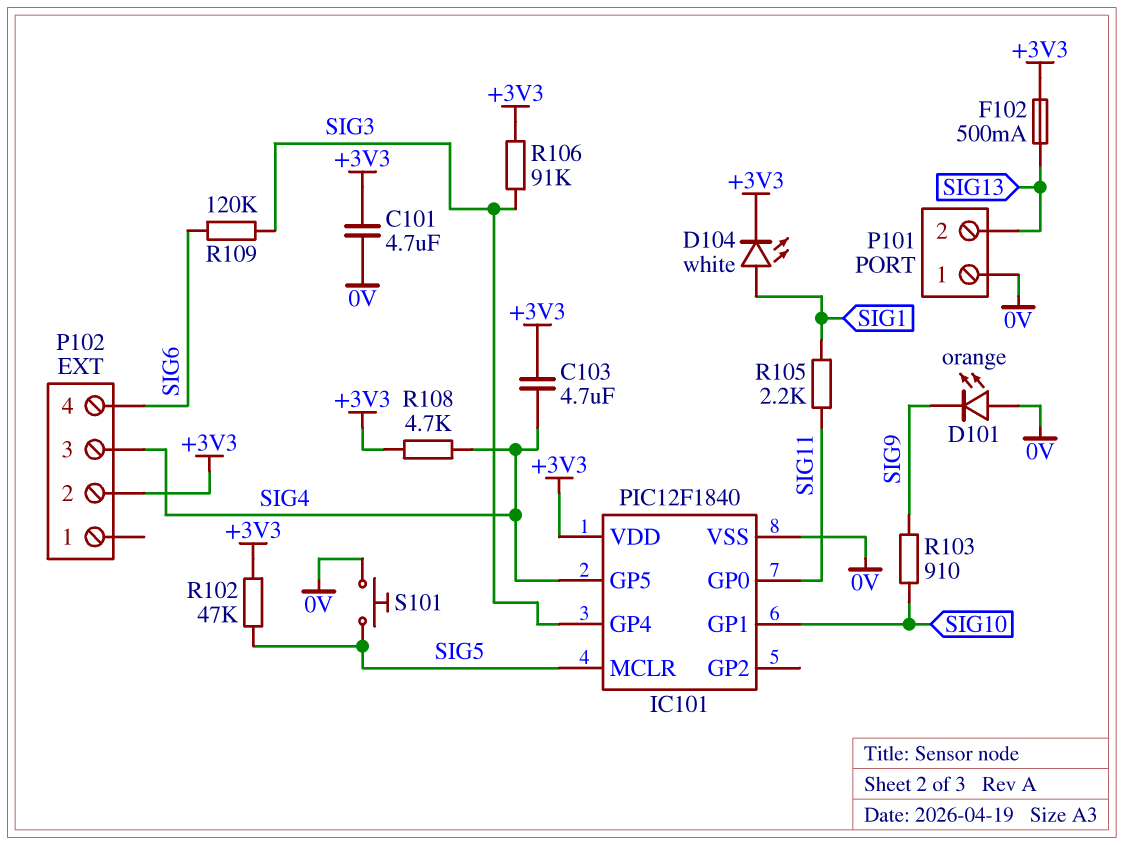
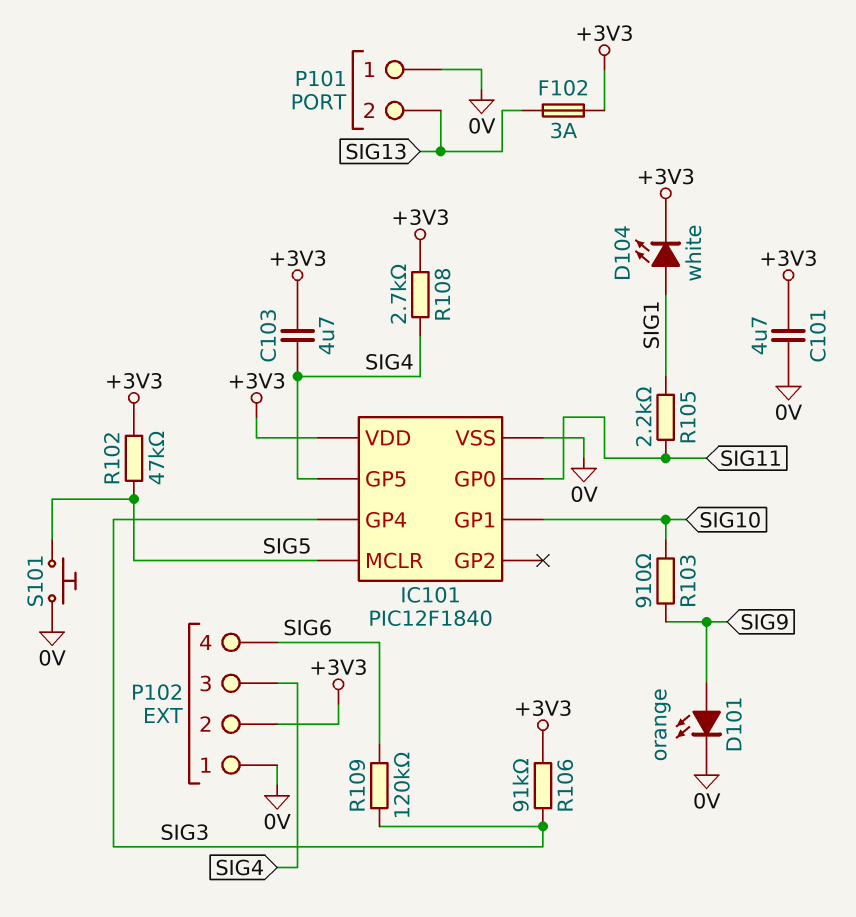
D101: LED orange (A 0V, K SIG9) -> LED orange (A SIG9, K 0V)
F102: 500mA (+3V3, SIG13) -> 3A (+3V3, SIG13)
P102 pin 1: none -> 0V
R108: 4.7k (+3V3, SIG4) -> 2.7k (+3V3, SIG4)

